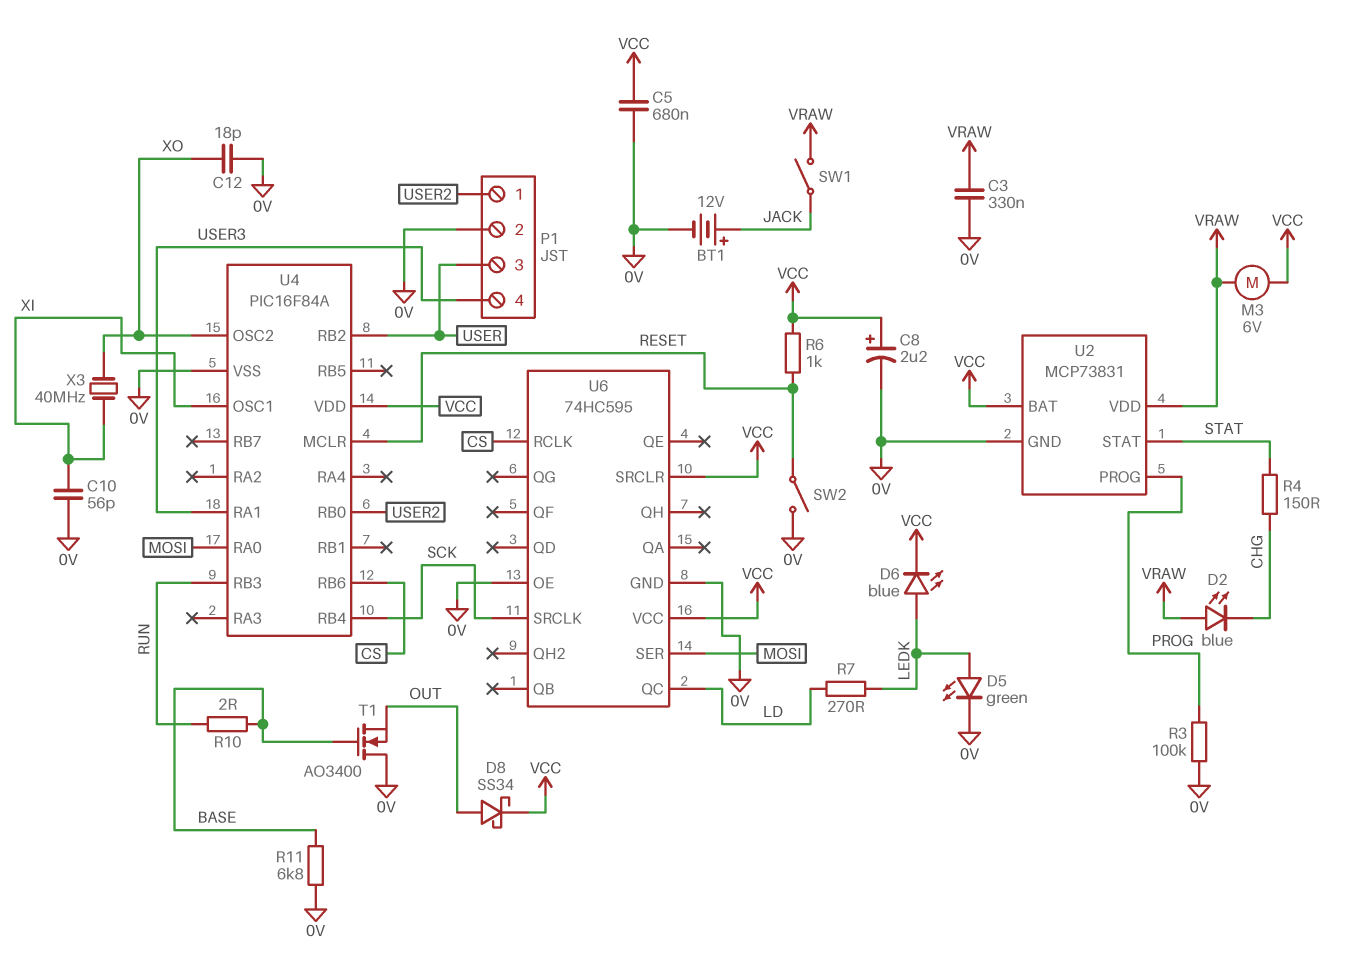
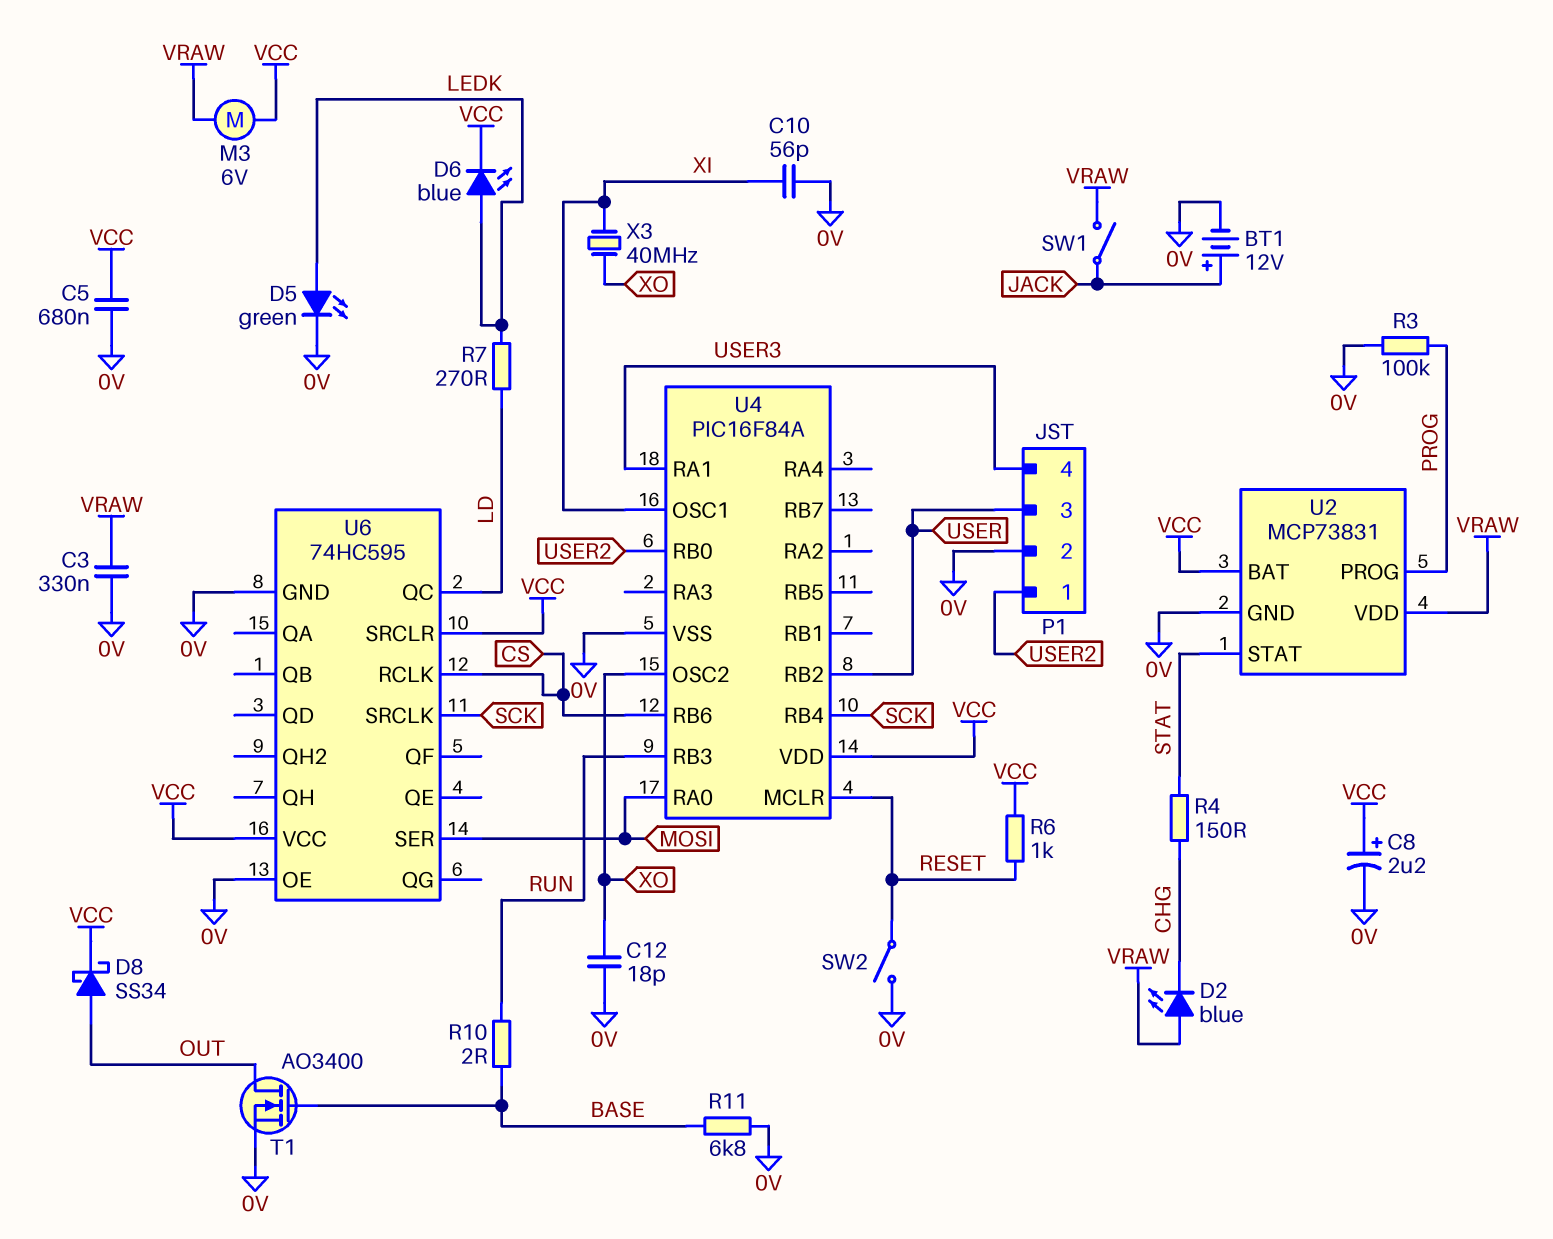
T1: NMOS AO3400 (G BASE, D 0V, S OUT) -> NMOS AO3400 (G BASE, D OUT, S 0V)

